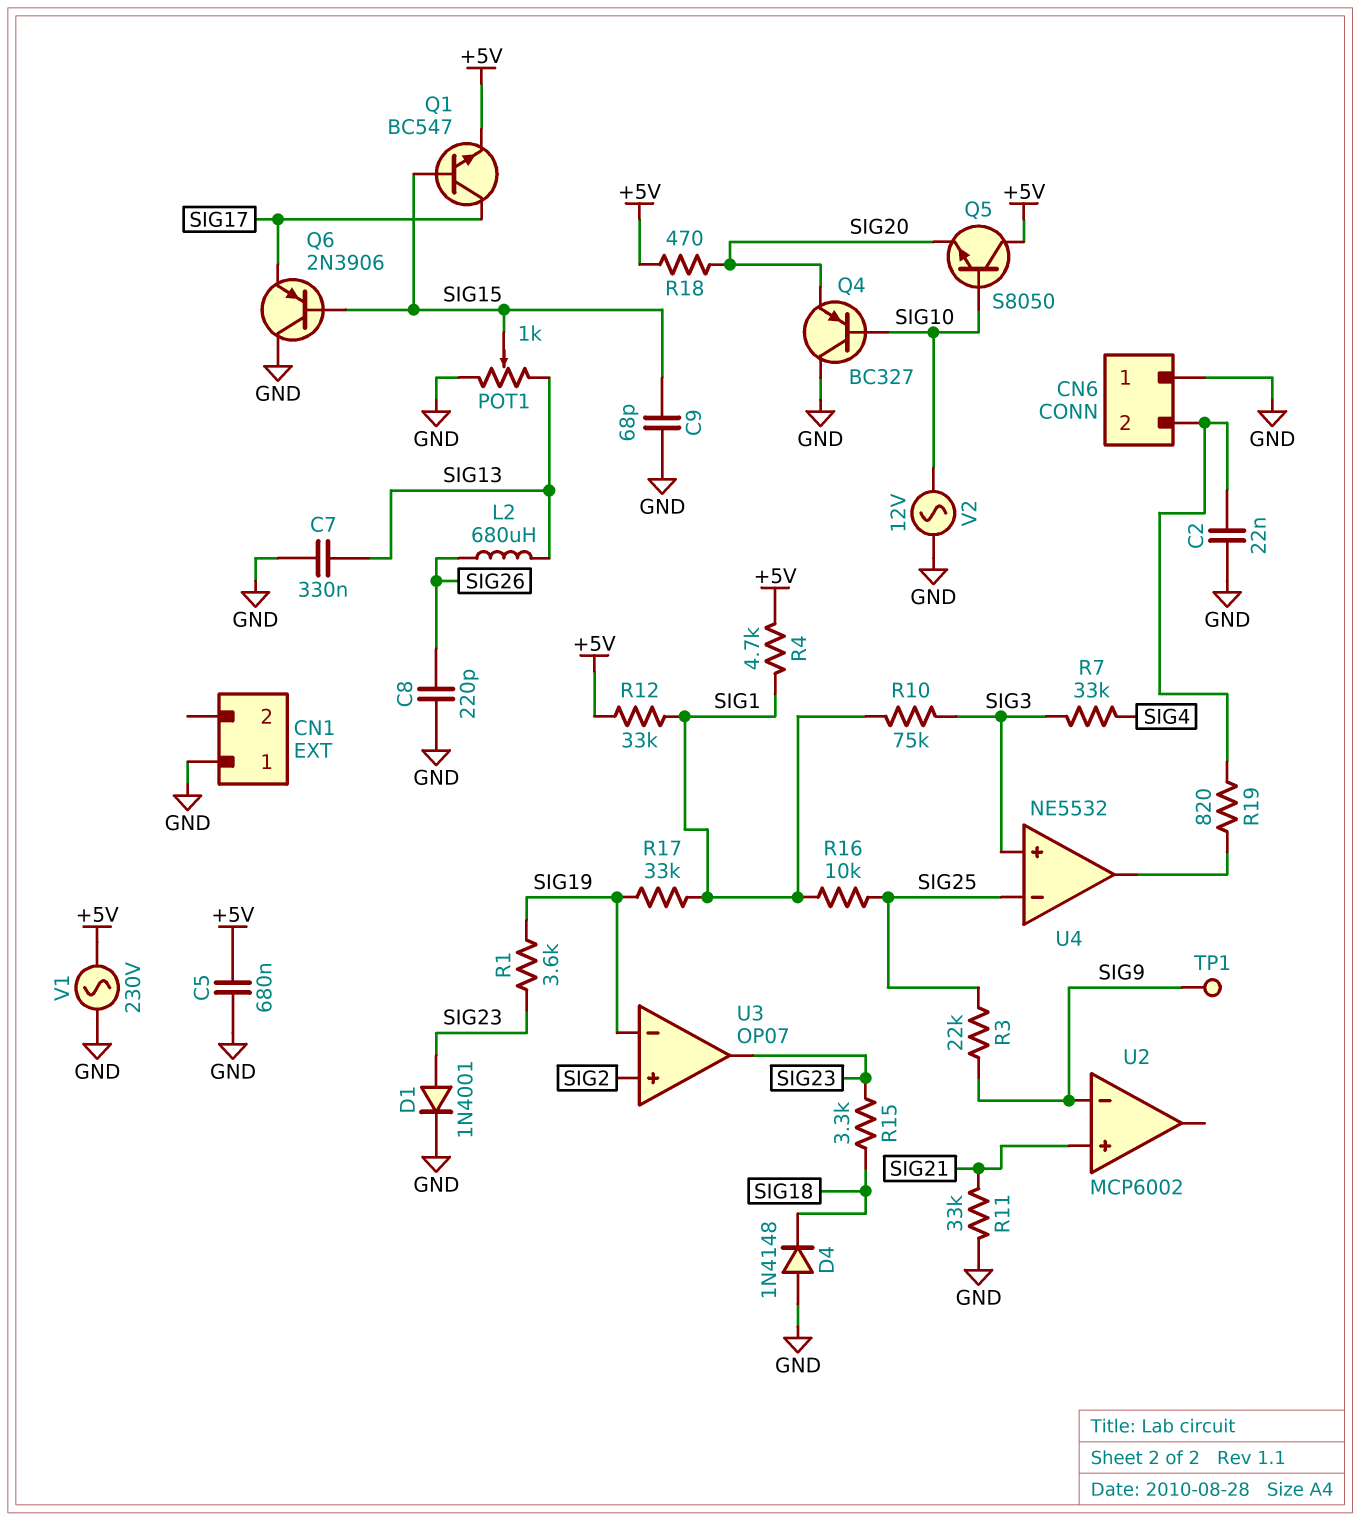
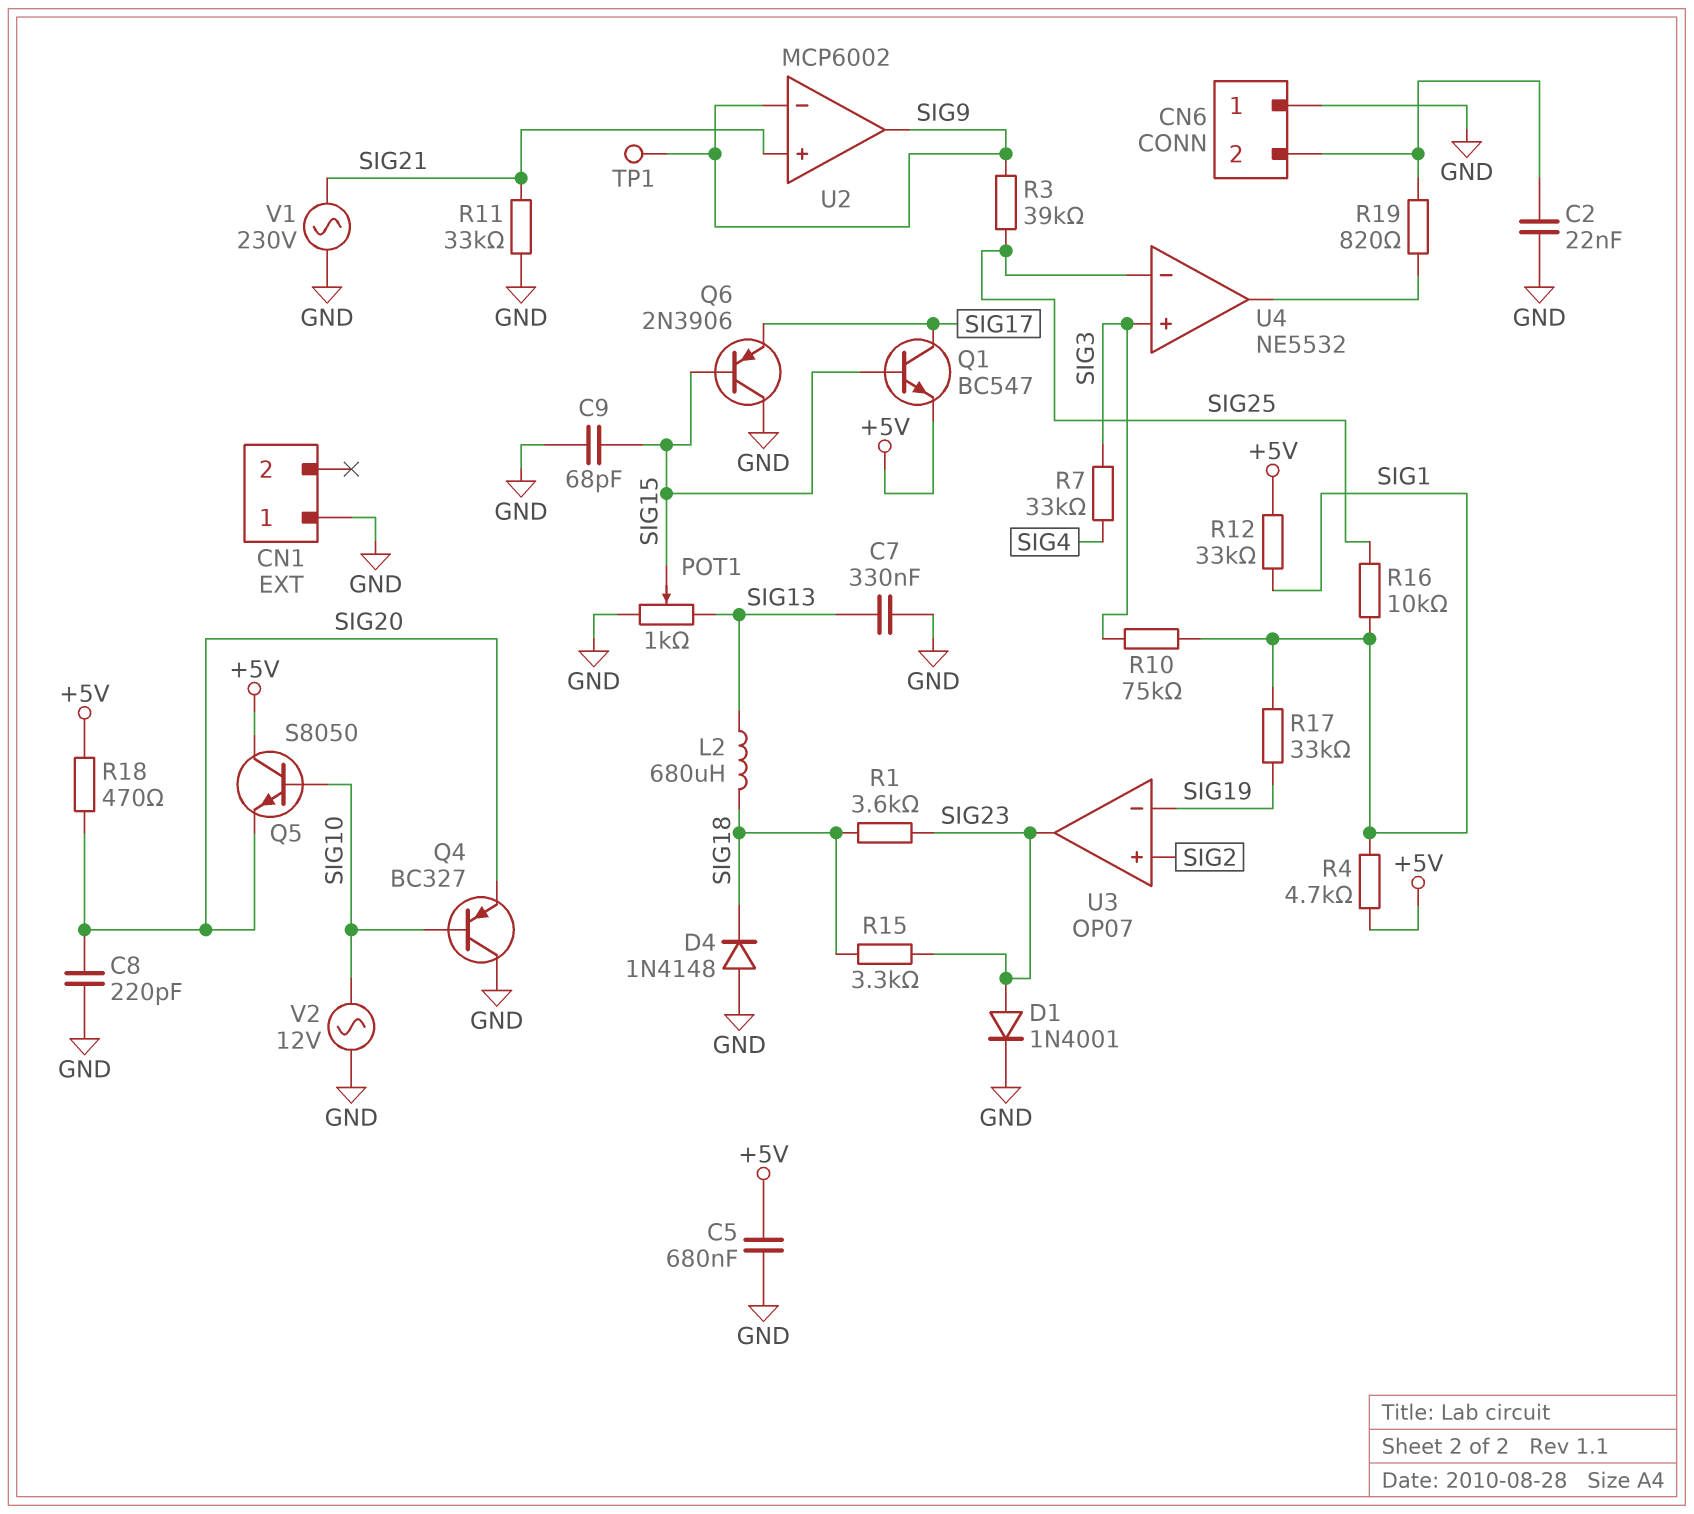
C8: 220pF (GND, SIG26) -> 220pF (GND, SIG20)
L2: 680uH (SIG13, SIG26) -> 680uH (SIG13, SIG18)
R1: 3.6k (SIG19, SIG23) -> 3.6k (SIG18, SIG23)
R3: 22k (SIG9, SIG25) -> 39k (SIG9, SIG25)
U2 pin out: none -> SIG9
V1: AC 230V (+5V, GND) -> AC 230V (GND, SIG21)

